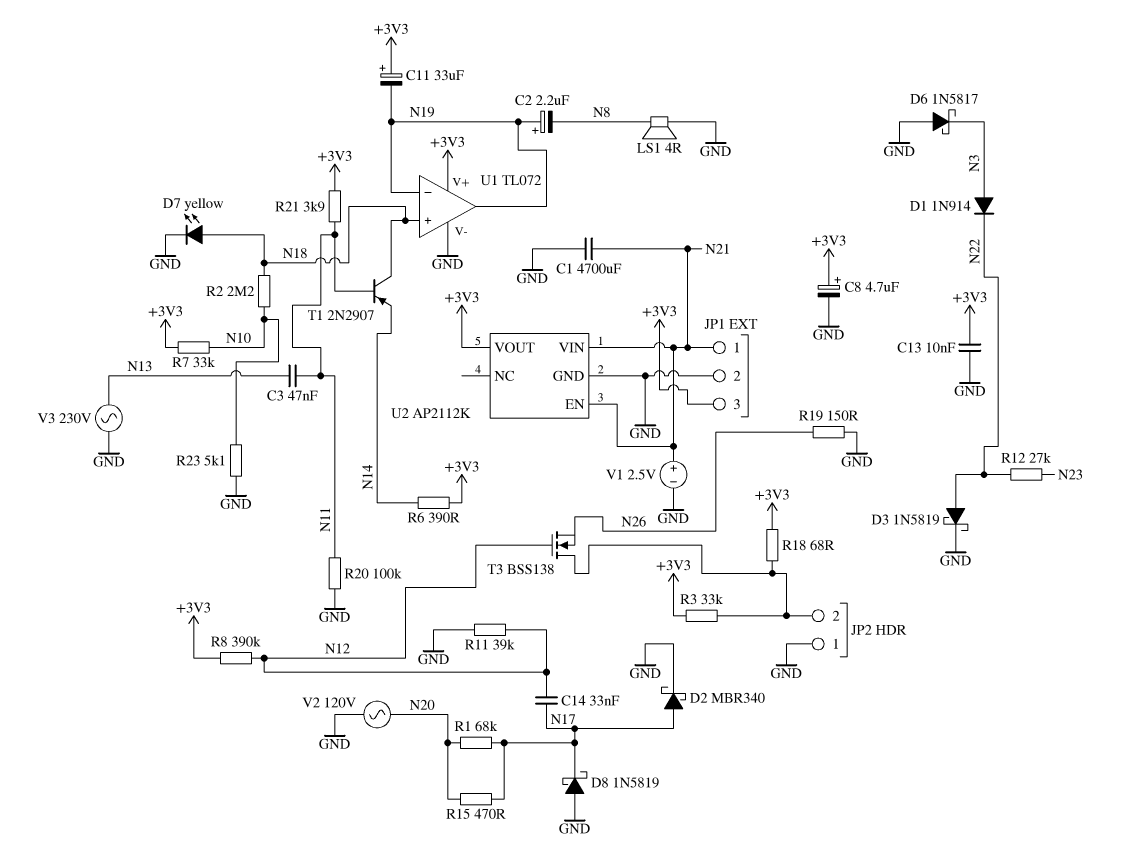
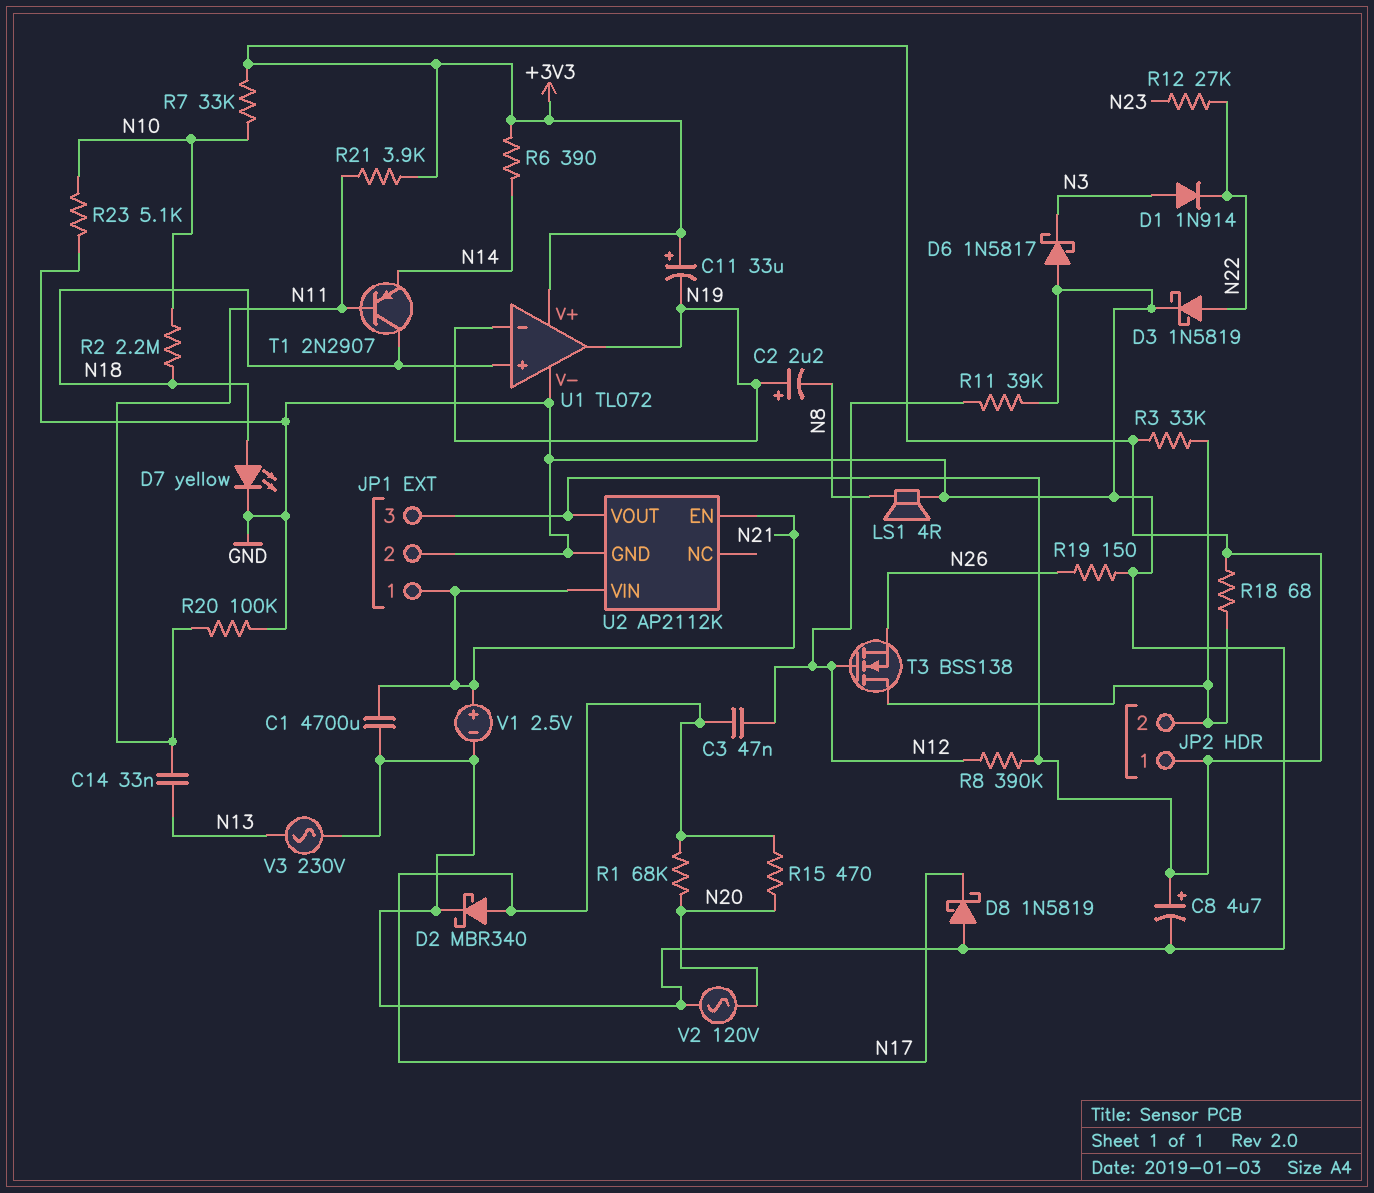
C3: 47nF (N11, N13) -> 47nF (N12, N17)
C13: 10nF (+3V3, GND) -> none
C14: 33nF (N12, N17) -> 33nF (N11, N13)
JP2 pin 1: GND -> +3V3

